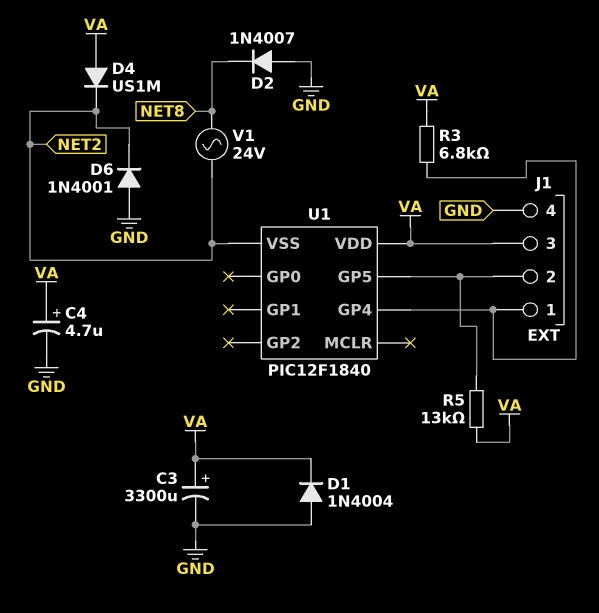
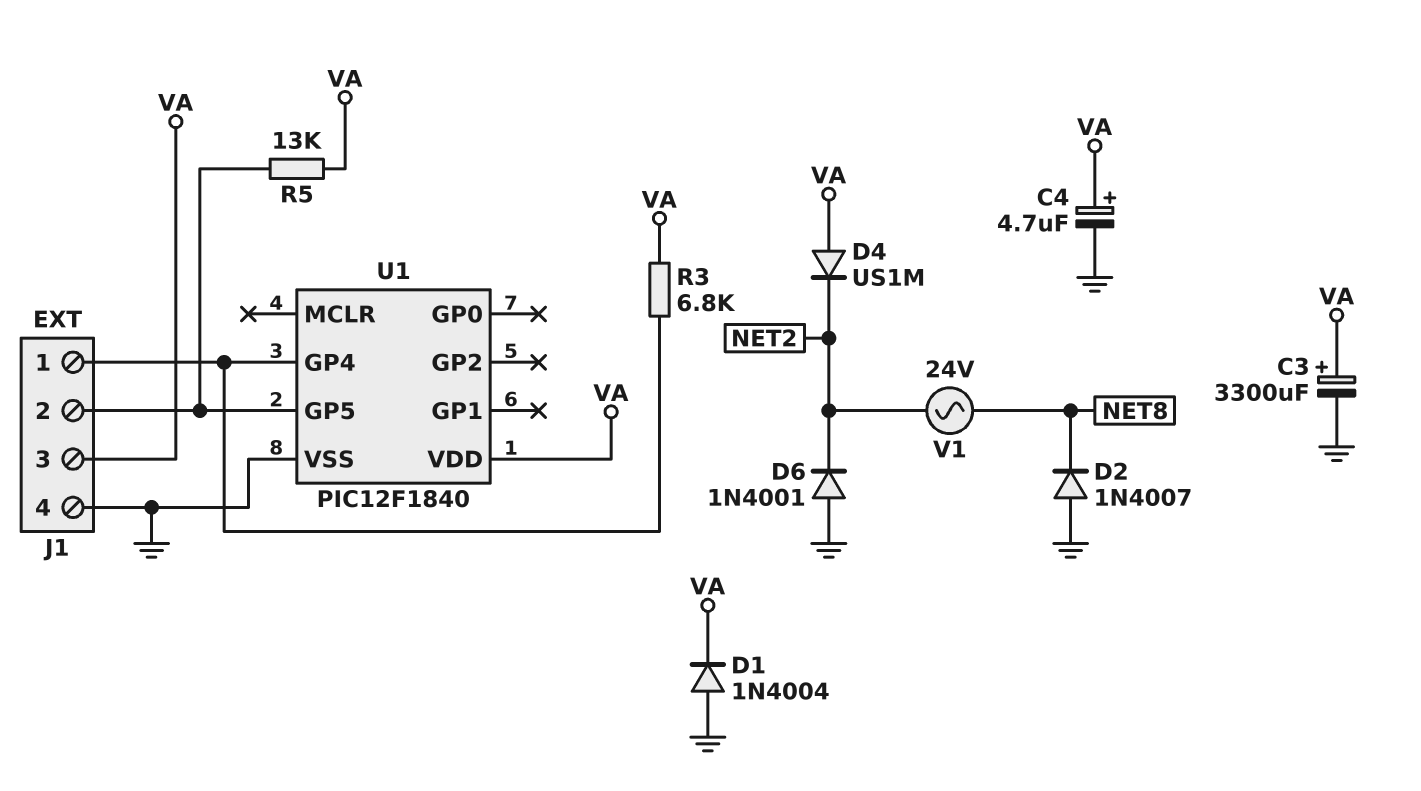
U1 pin VSS: NET2 -> GND

